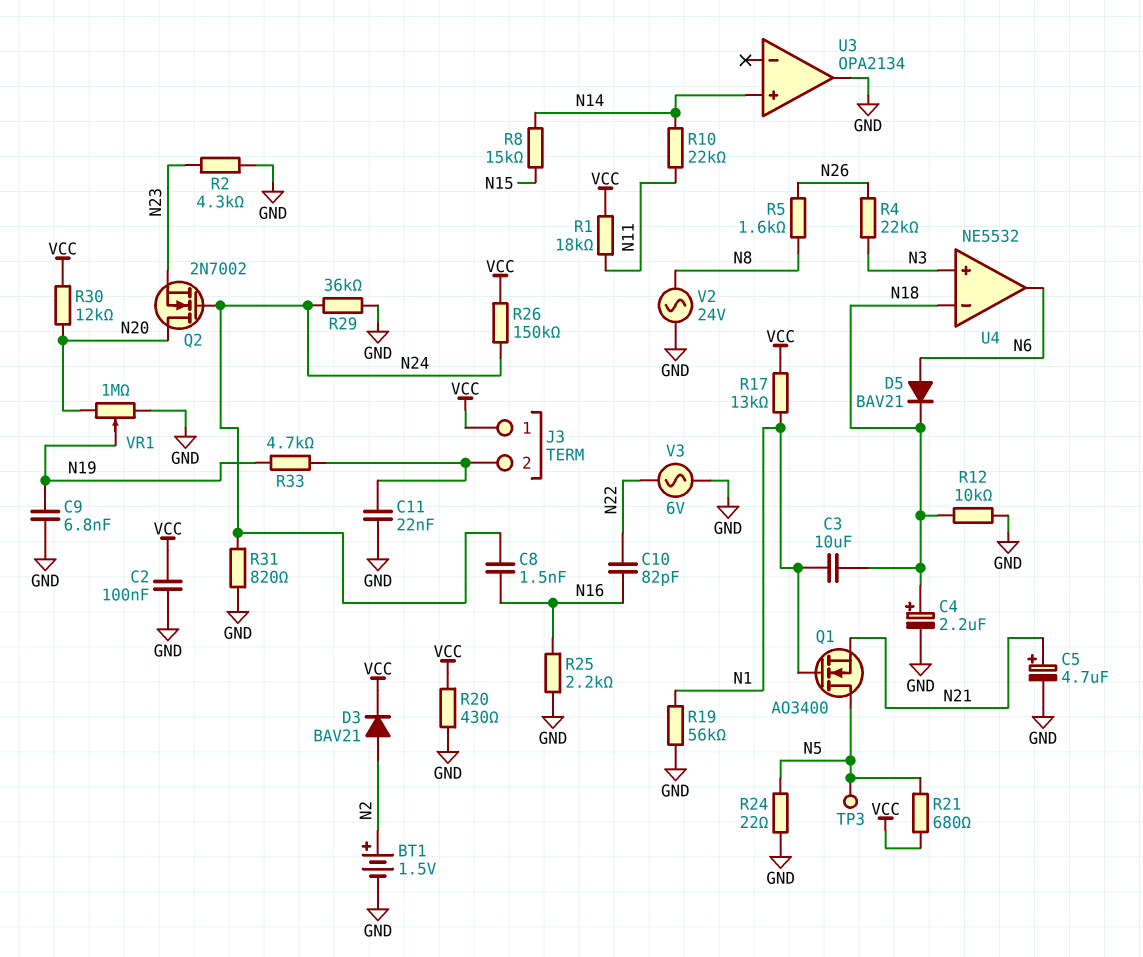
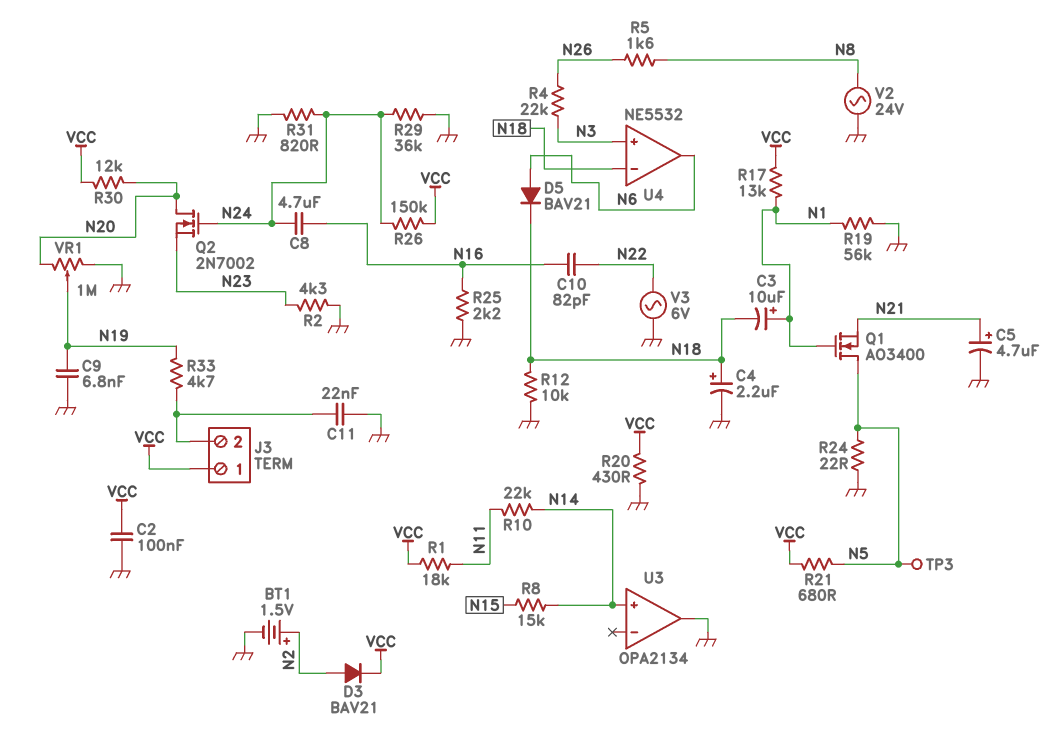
C3: 10uF (N1, N18) -> 10uF (plus N1, minus N18)
C8: 1.5nF (N16, N24) -> 4.7uF (N16, N24)

